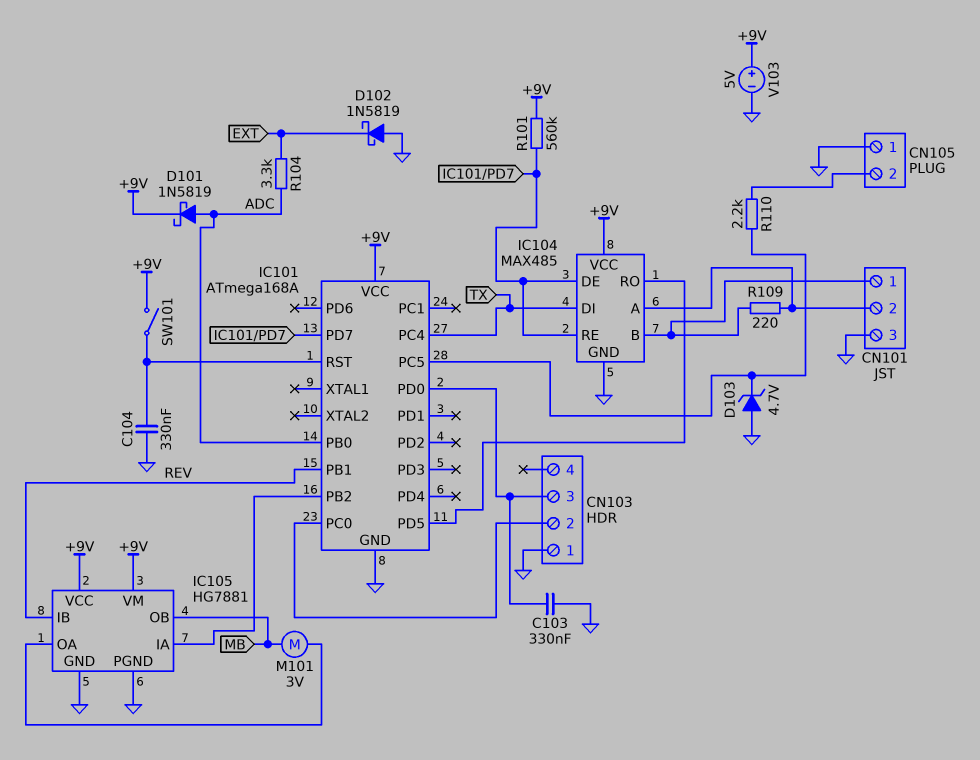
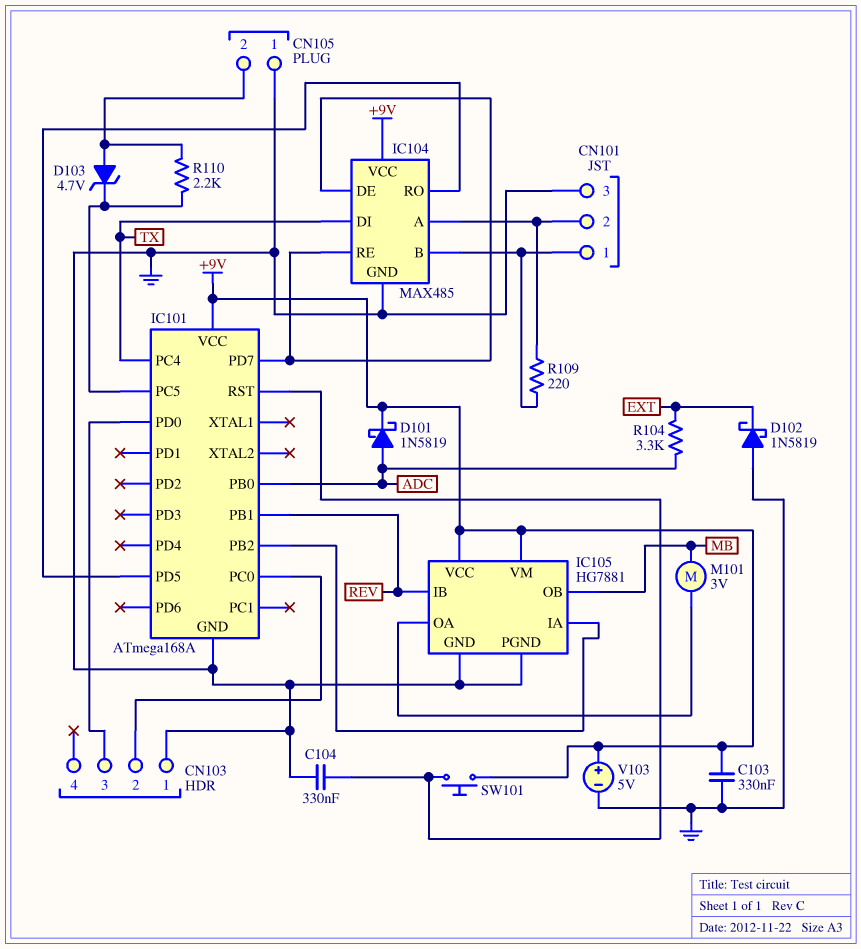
C103: 330nF (CN103/3, GND) -> 330nF (+9V, GND)
D103: zener 4.7V (A GND, K IC101/PC5) -> zener 4.7V (A CN105/2, K IC101/PC5)
R101: 560k (+9V, IC101/PD7) -> none
SW101: switch (+9V, IC101/RST) -> button (+9V, IC101/RST)

